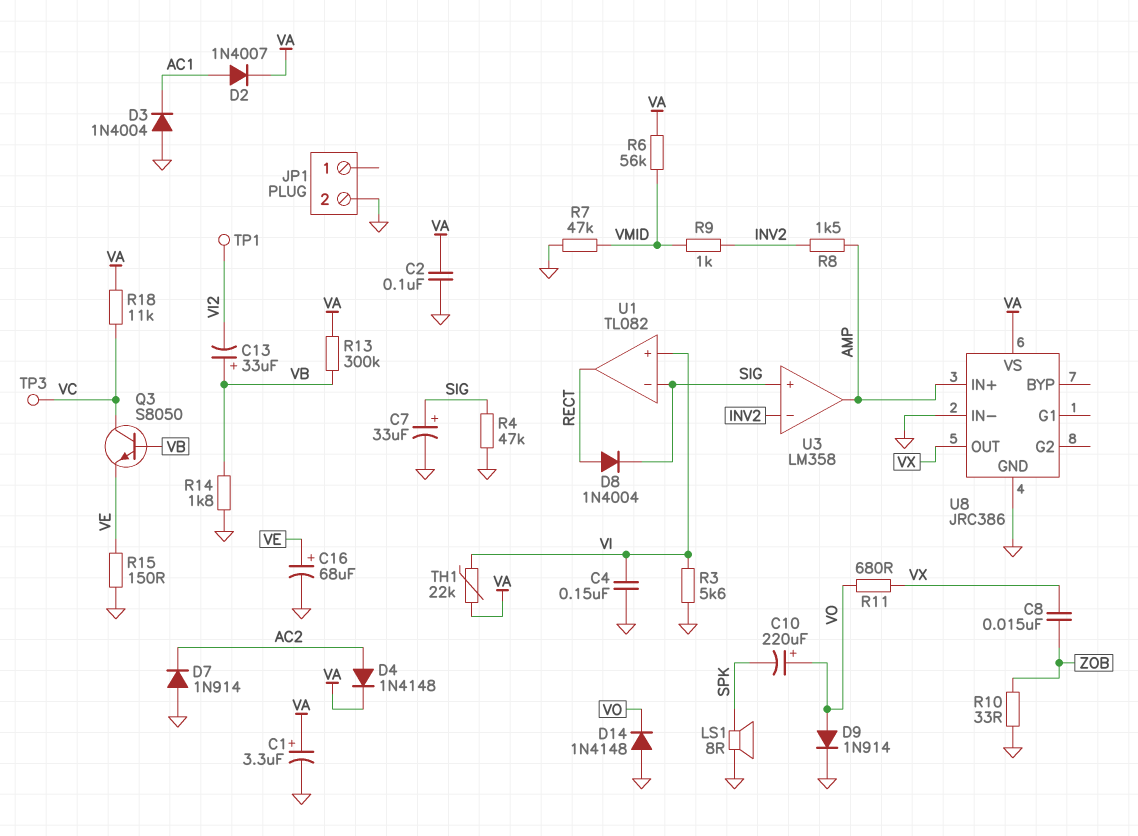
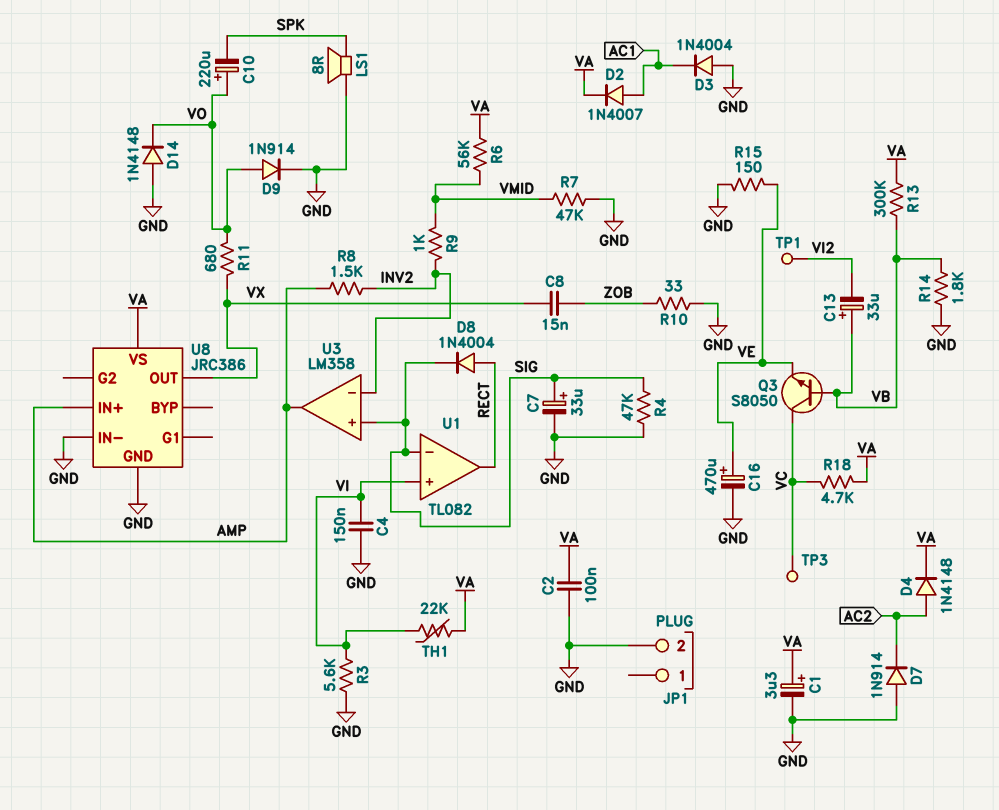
C16: 68uF (plus VE, minus GND) -> 470uF (plus VE, minus GND)
R18: 11k (VA, VC) -> 4.7k (VA, VC)

